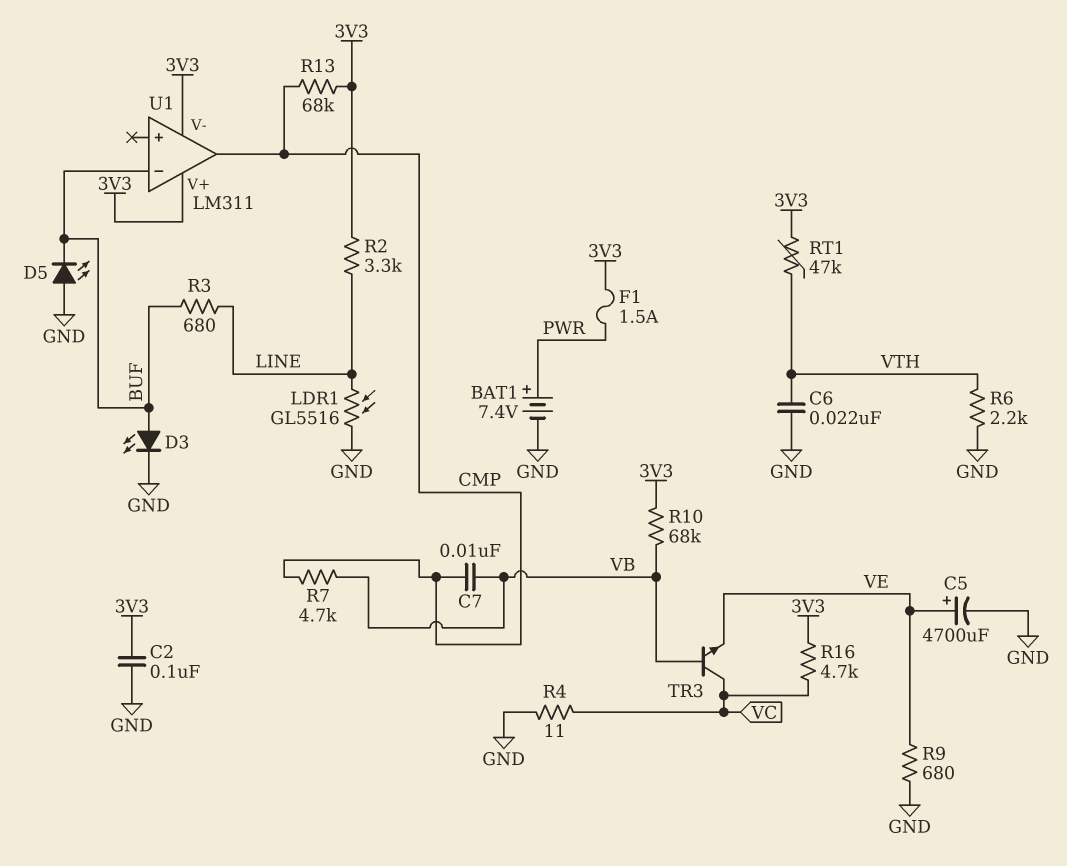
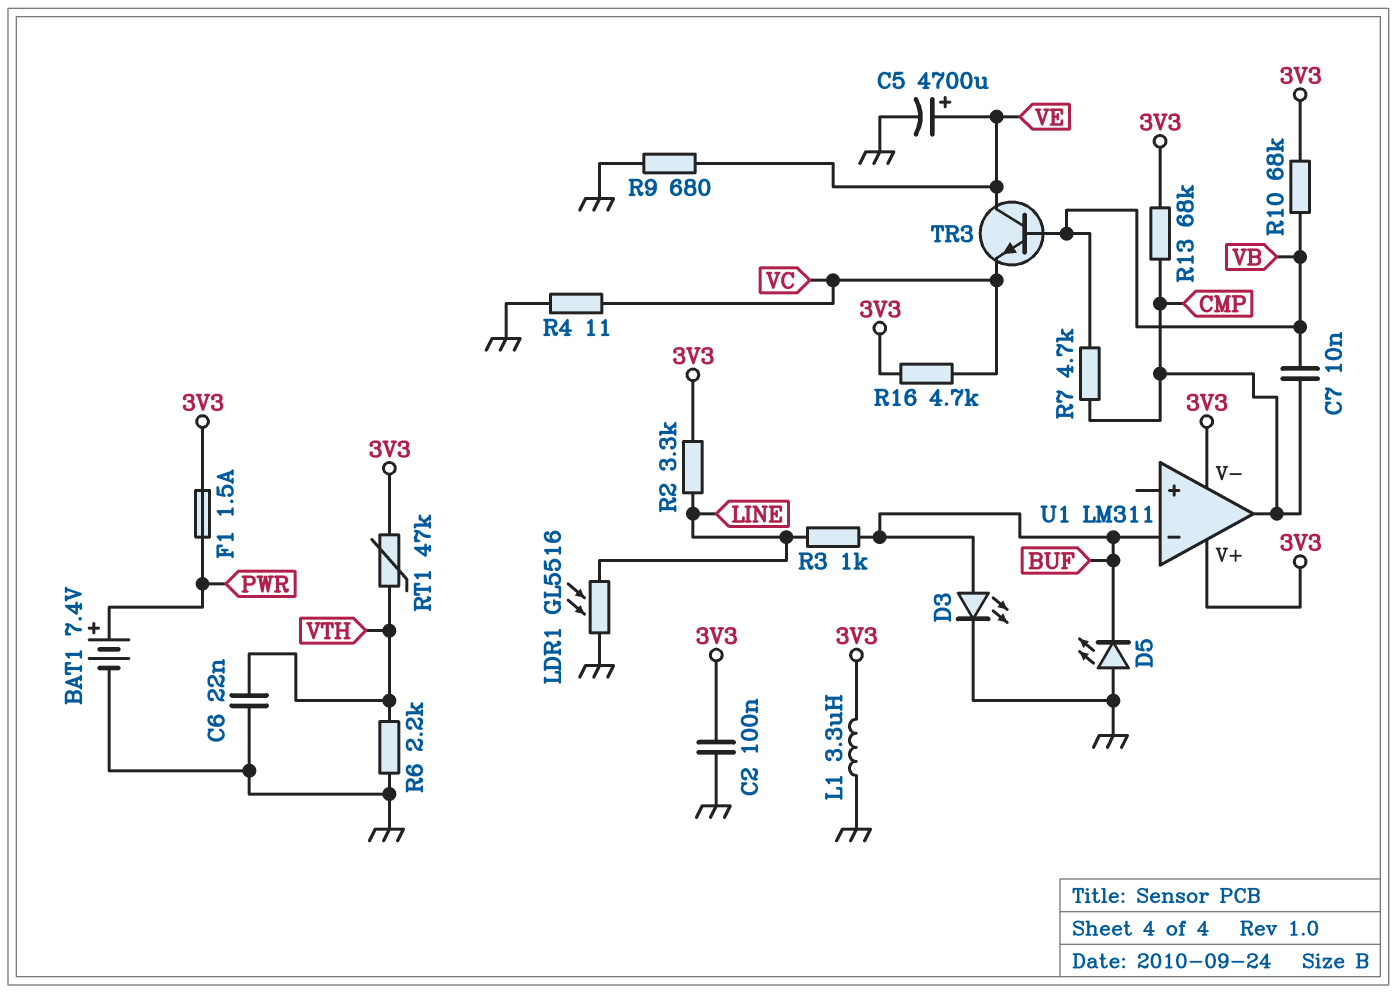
L1: none -> 3.3uH (3V3, GND)
R3: 680 (BUF, LINE) -> 1k (BUF, LINE)
TR3: NPN (B VB, C VC, E VE) -> NPN (B VB, C VE, E VC)

